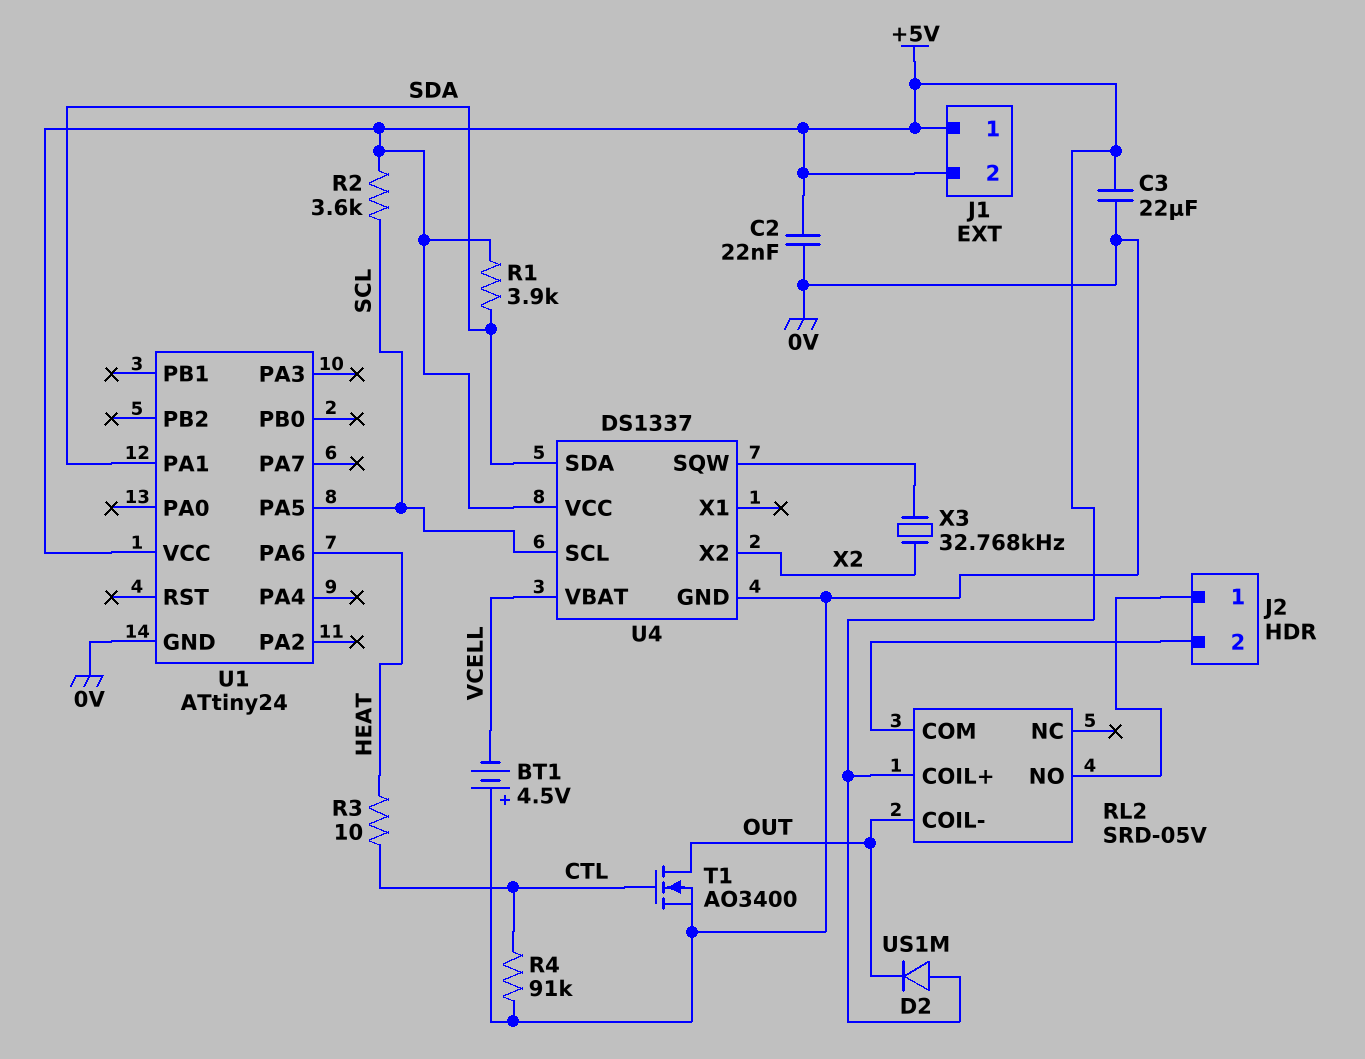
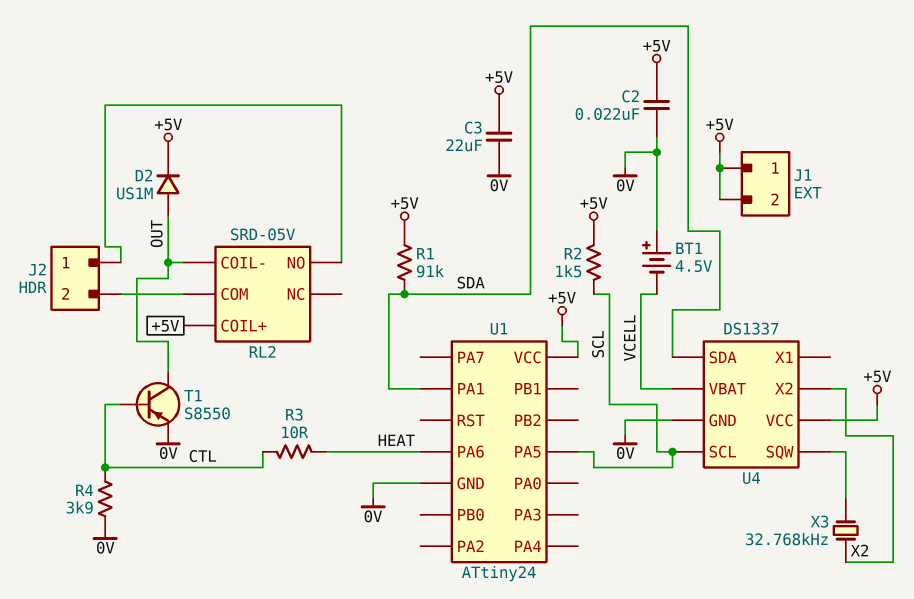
D2: diode US1M (A +5V, K OUT) -> diode US1M (A OUT, K +5V)
R1: 3.9k (+5V, SDA) -> 91k (+5V, SDA)
R2: 3.6k (+5V, SCL) -> 1.5k (+5V, SCL)
R4: 91k (0V, CTL) -> 3.9k (0V, CTL)
T1: NMOS AO3400 (G CTL, D OUT, S 0V) -> PNP S8550 (B CTL, C OUT, E 0V)

